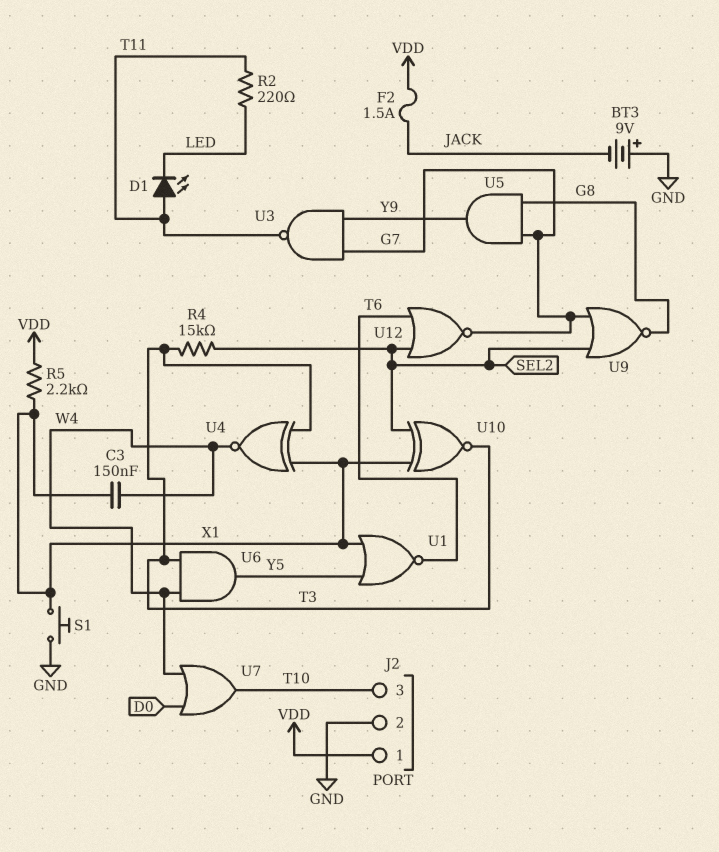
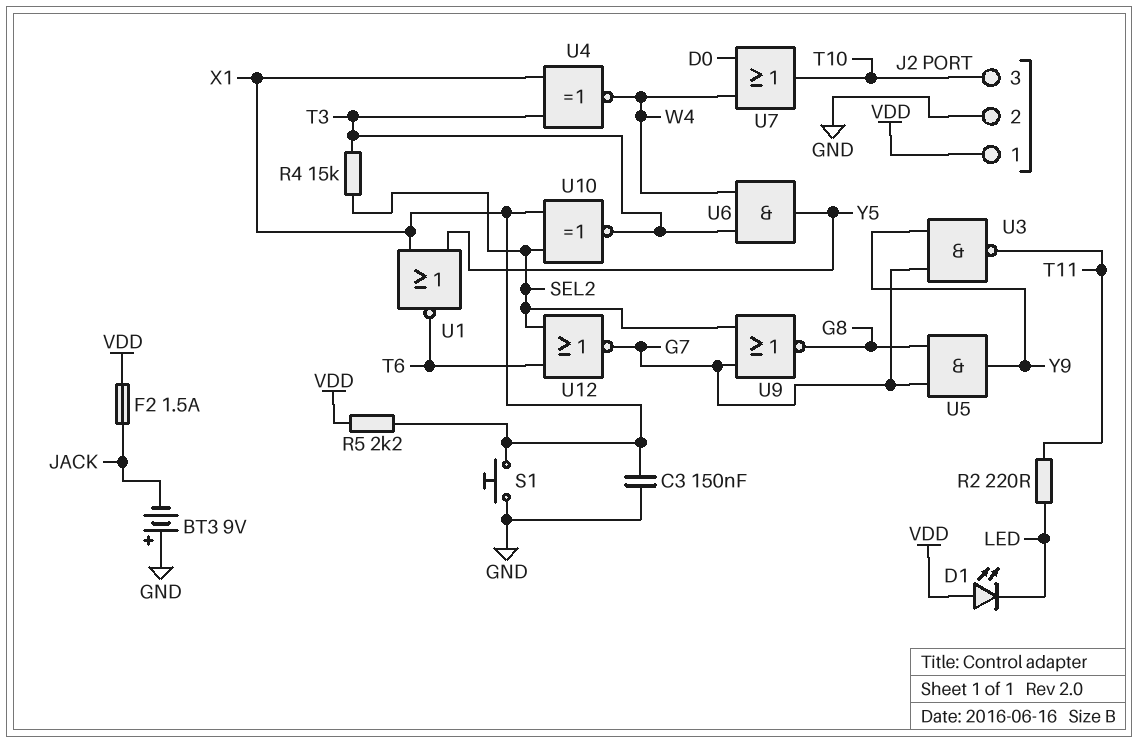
C3: 150nF (W4, X1) -> 150nF (GND, X1)
D1: LED (A T11, K LED) -> LED (A VDD, K LED)

